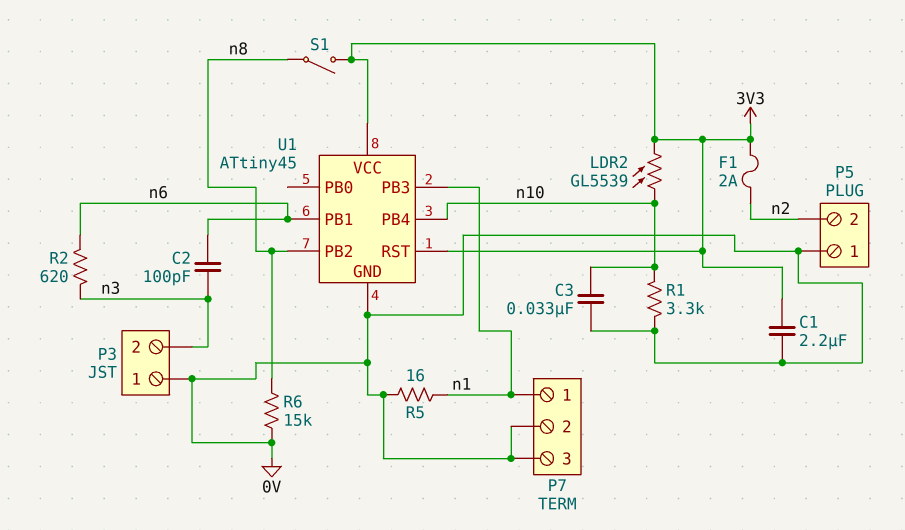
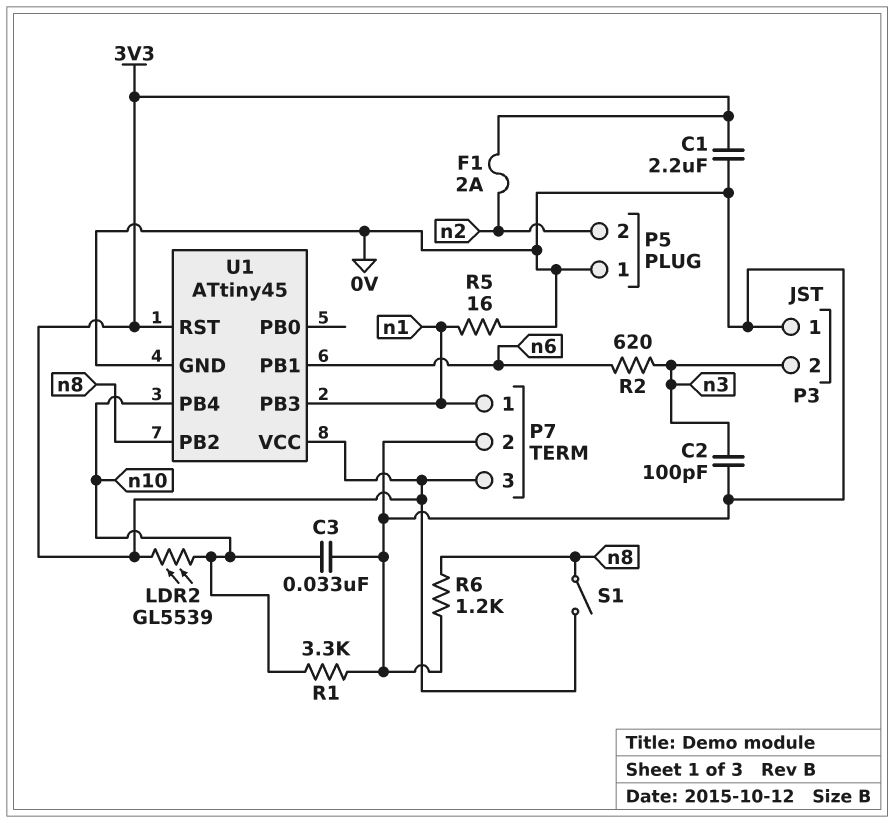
C2: 100pF (n3, n6) -> 100pF (0V, n3)
P7 pin 3: 0V -> 3V3
R6: 15k (0V, n8) -> 1.2k (0V, n8)

